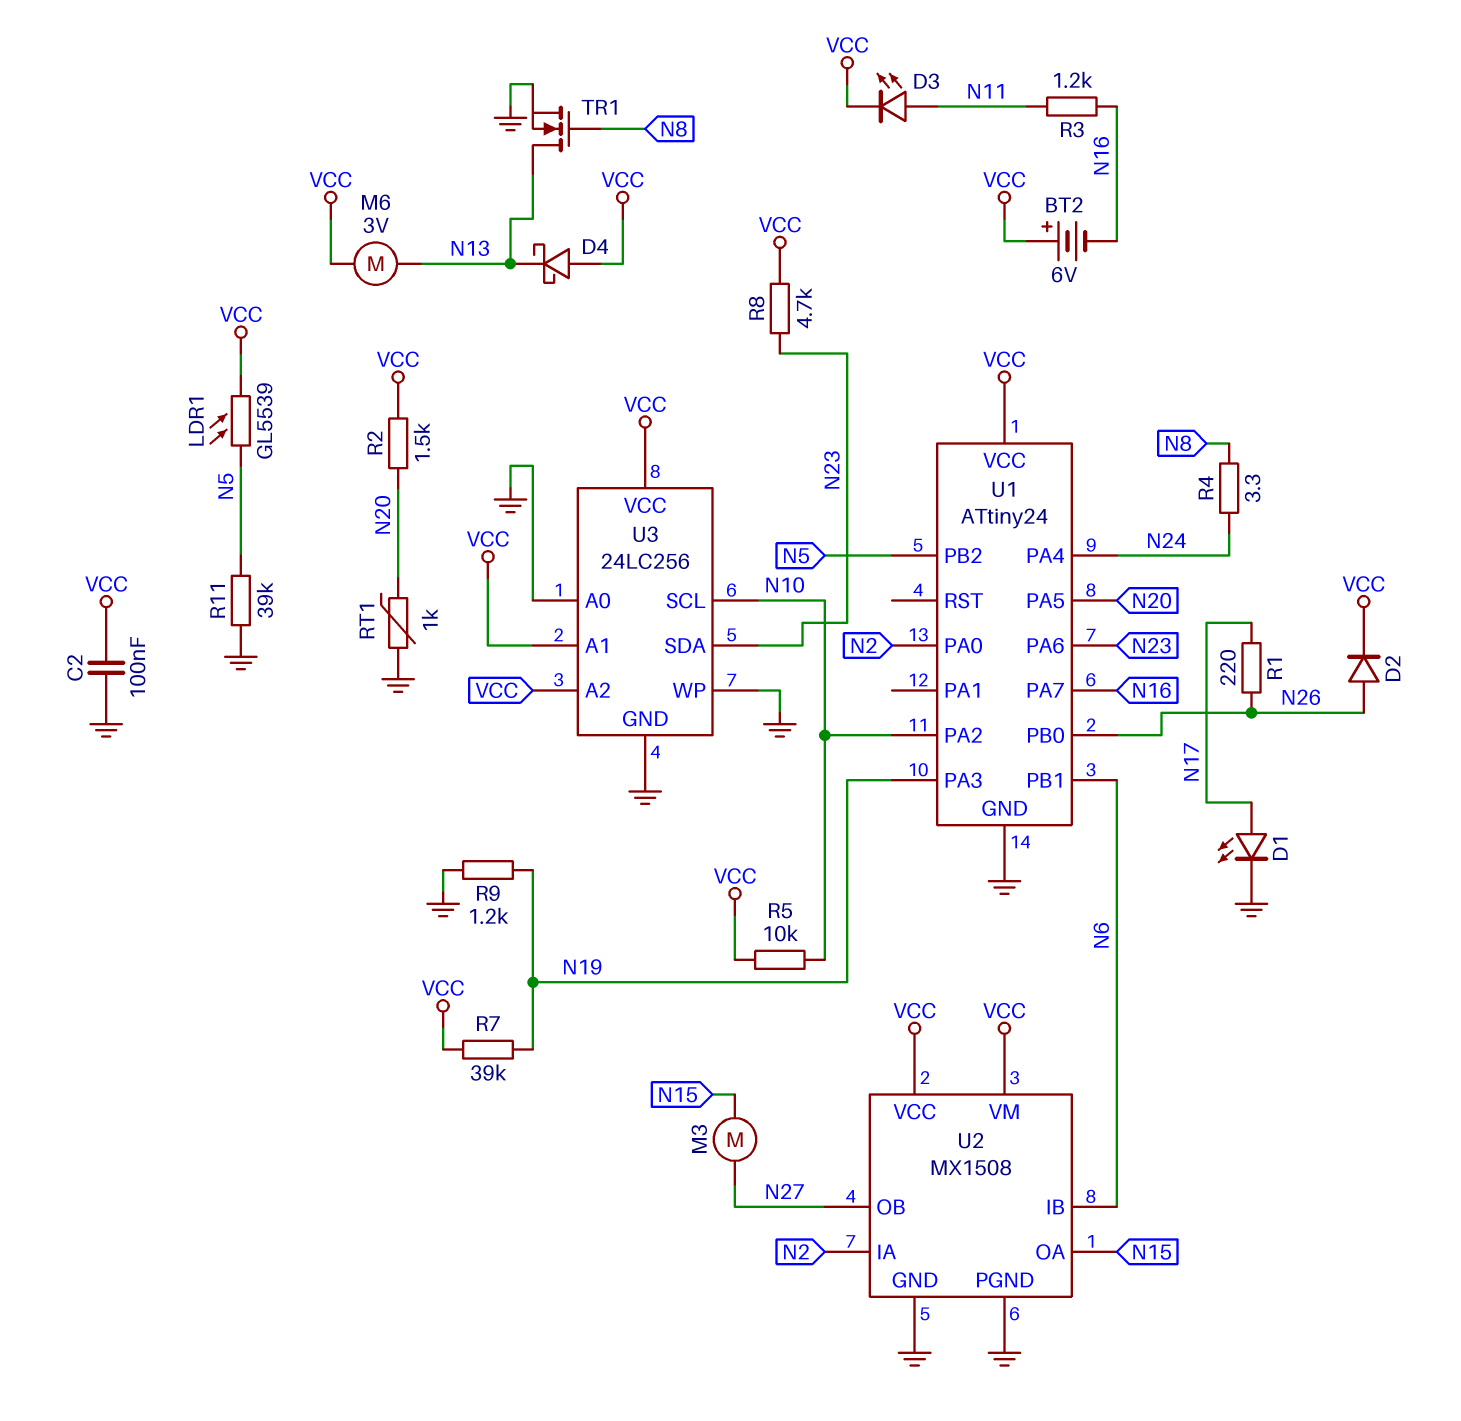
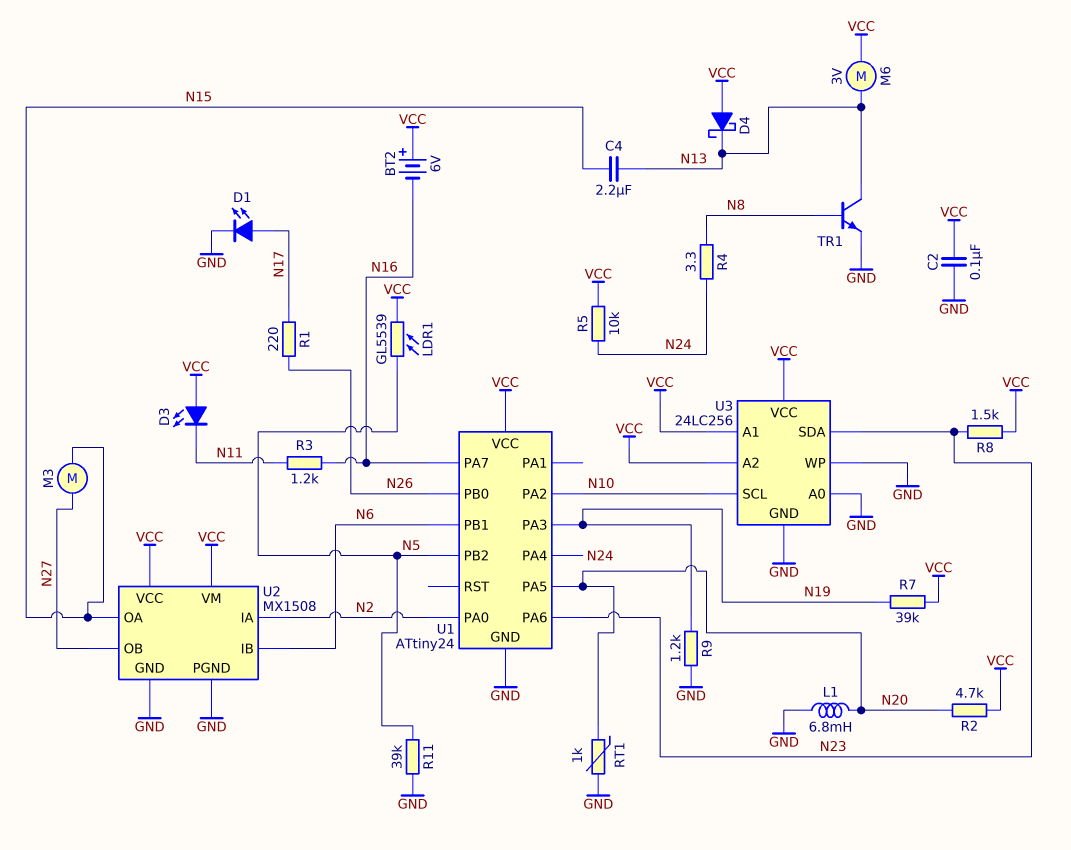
C4: none -> 2.2uF (N13, N15)
D2: diode (A N26, K VCC) -> none
D3: LED (A N11, K VCC) -> LED (A VCC, K N11)
L1: none -> 6.8mH (GND, N20)
R2: 1.5k (N20, VCC) -> 4.7k (N20, VCC)
R5: 10k (N10, VCC) -> 10k (N24, VCC)
R8: 4.7k (N23, VCC) -> 1.5k (N23, VCC)
TR1: NMOS (G N8, D N13, S GND) -> NPN (B N8, C N13, E GND)

